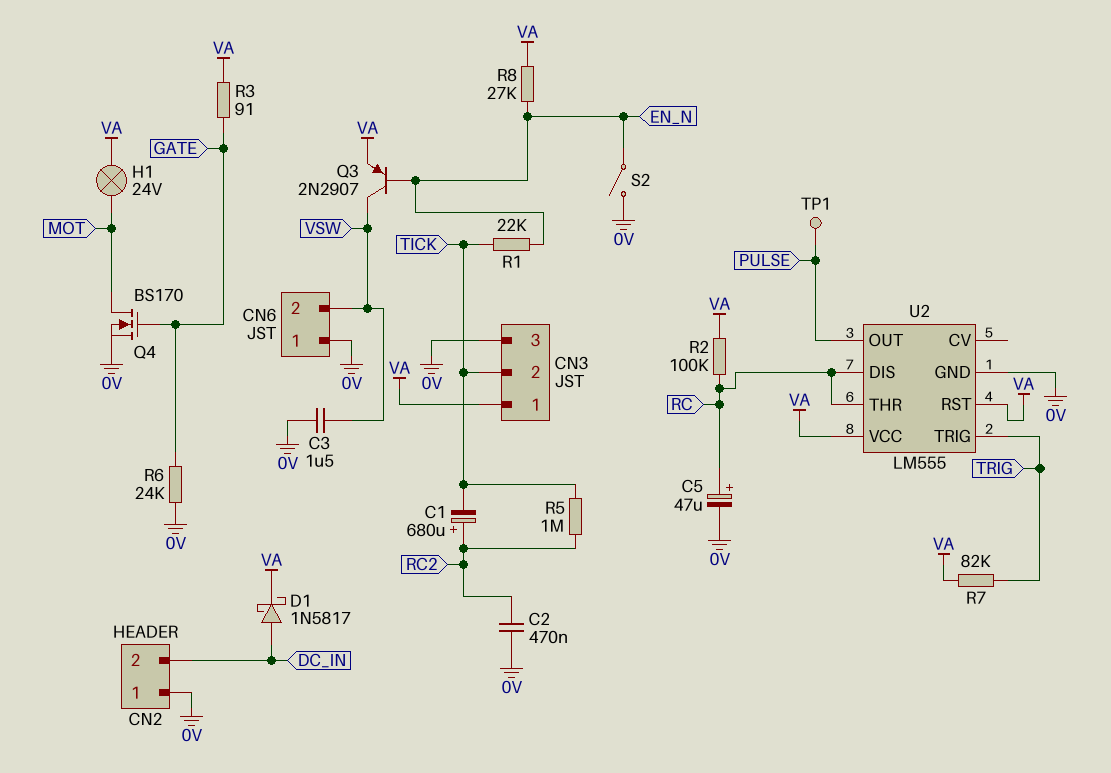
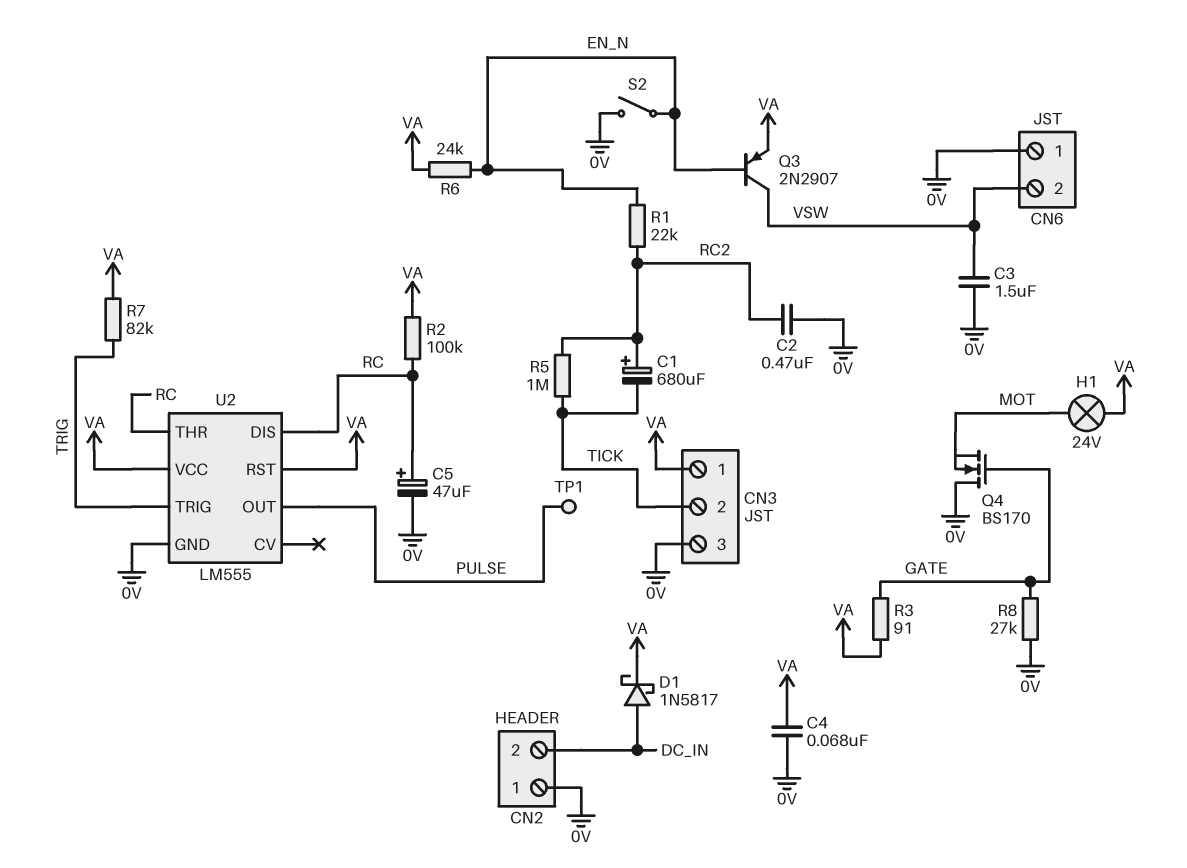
C4: none -> 68nF (0V, VA)
Q4: NMOS BS170 (G GATE, D MOT, S 0V) -> NMOS BS170 (G GATE, D 0V, S MOT)
R1: 22k (EN_N, TICK) -> 22k (EN_N, RC2)
R6: 24k (0V, GATE) -> 24k (EN_N, VA)
R8: 27k (EN_N, VA) -> 27k (0V, GATE)

